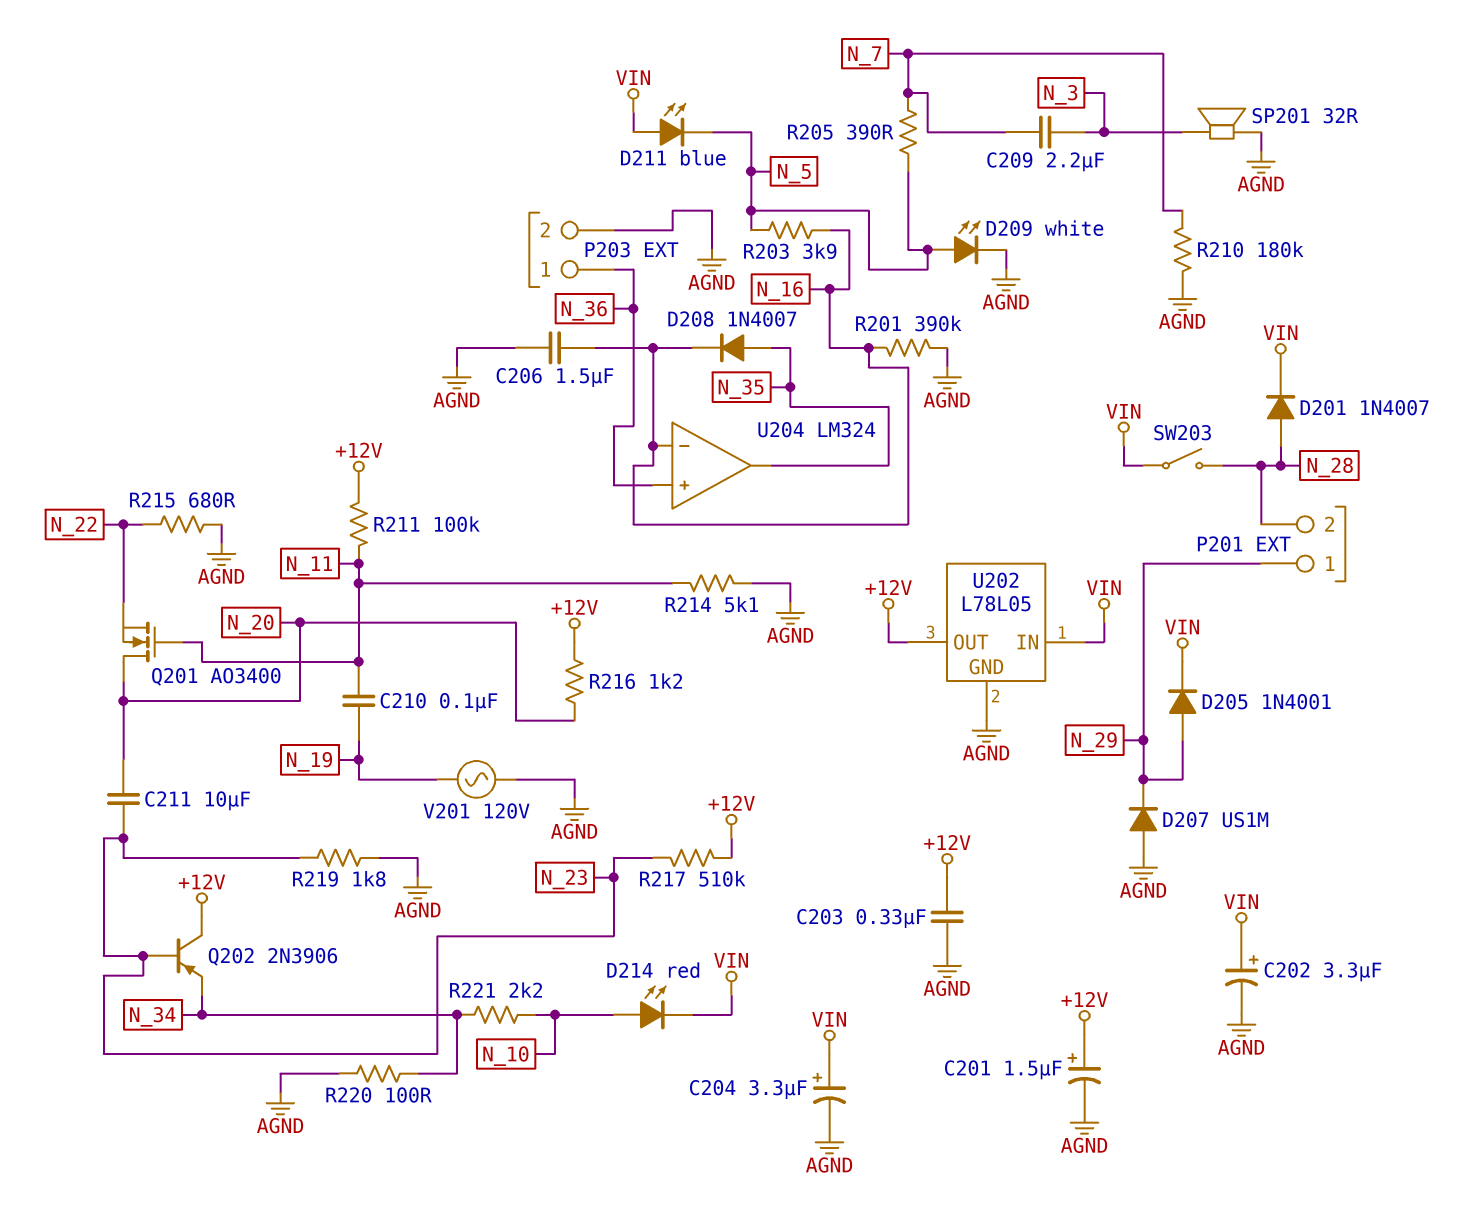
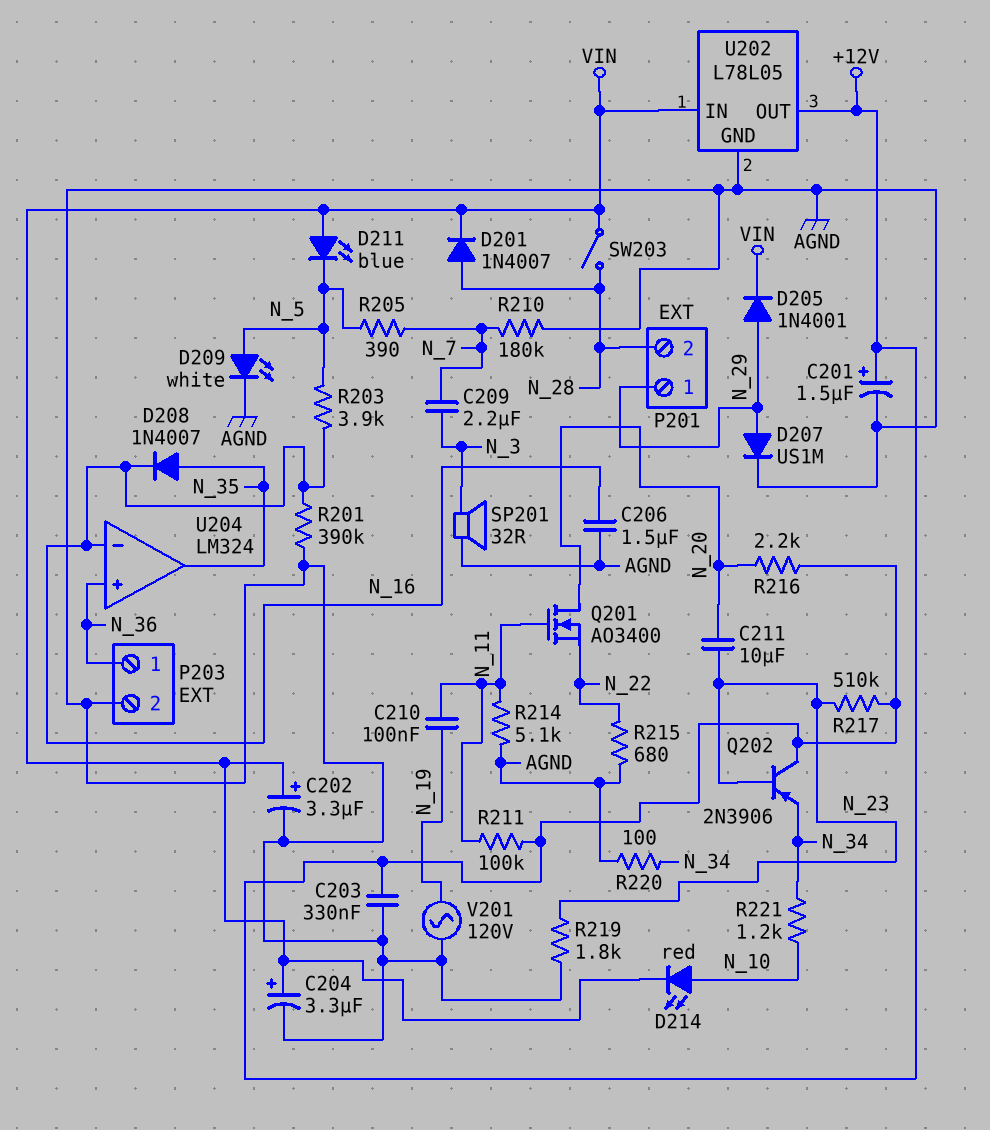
D207: diode US1M (A AGND, K N_29) -> diode US1M (A N_29, K AGND)
R216: 1.2k (+12V, N_20) -> 2.2k (+12V, N_20)
R221: 2.2k (N_10, N_34) -> 1.2k (N_10, N_34)

